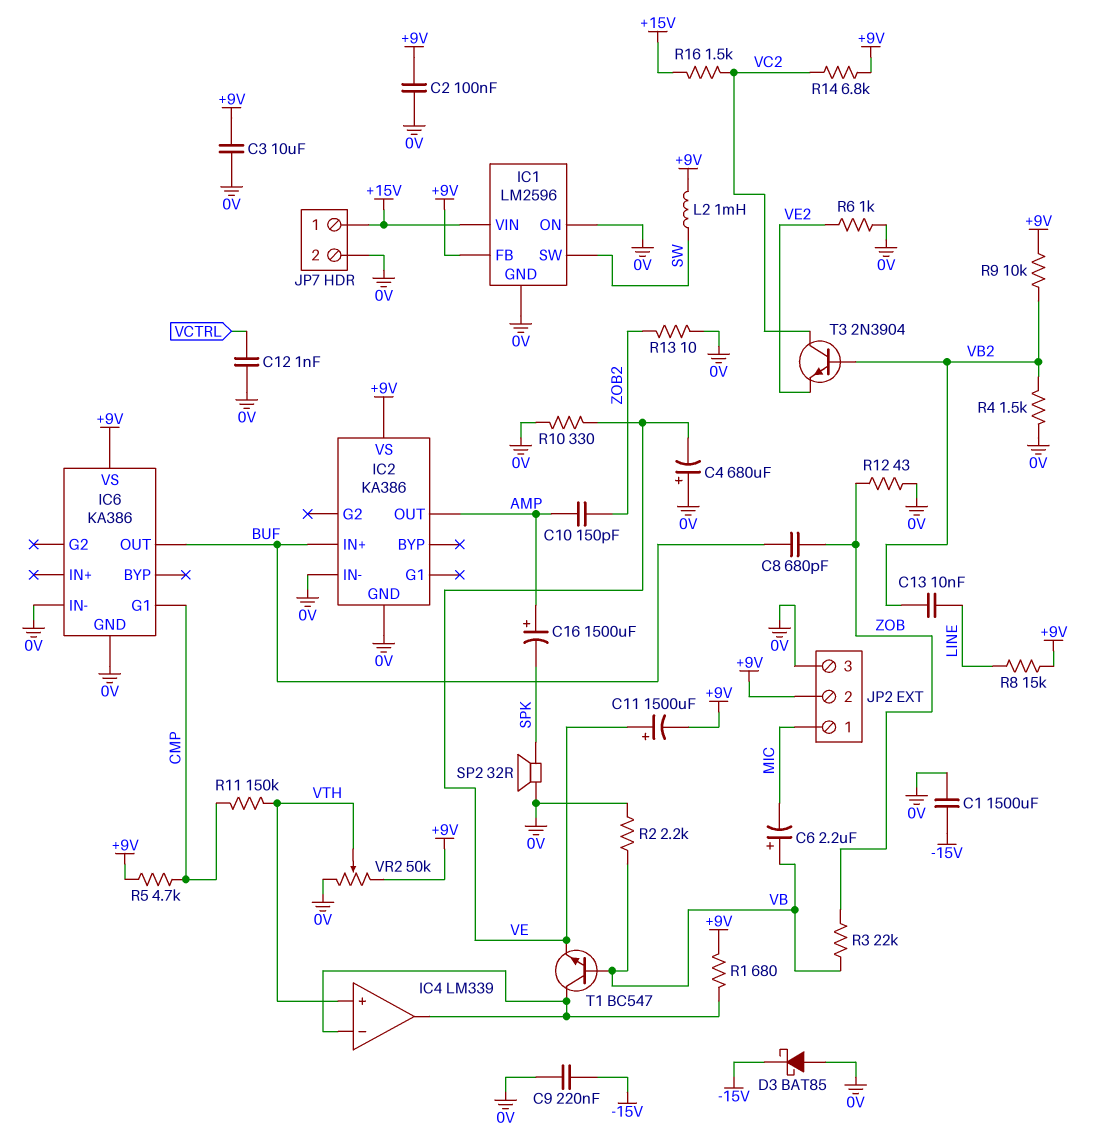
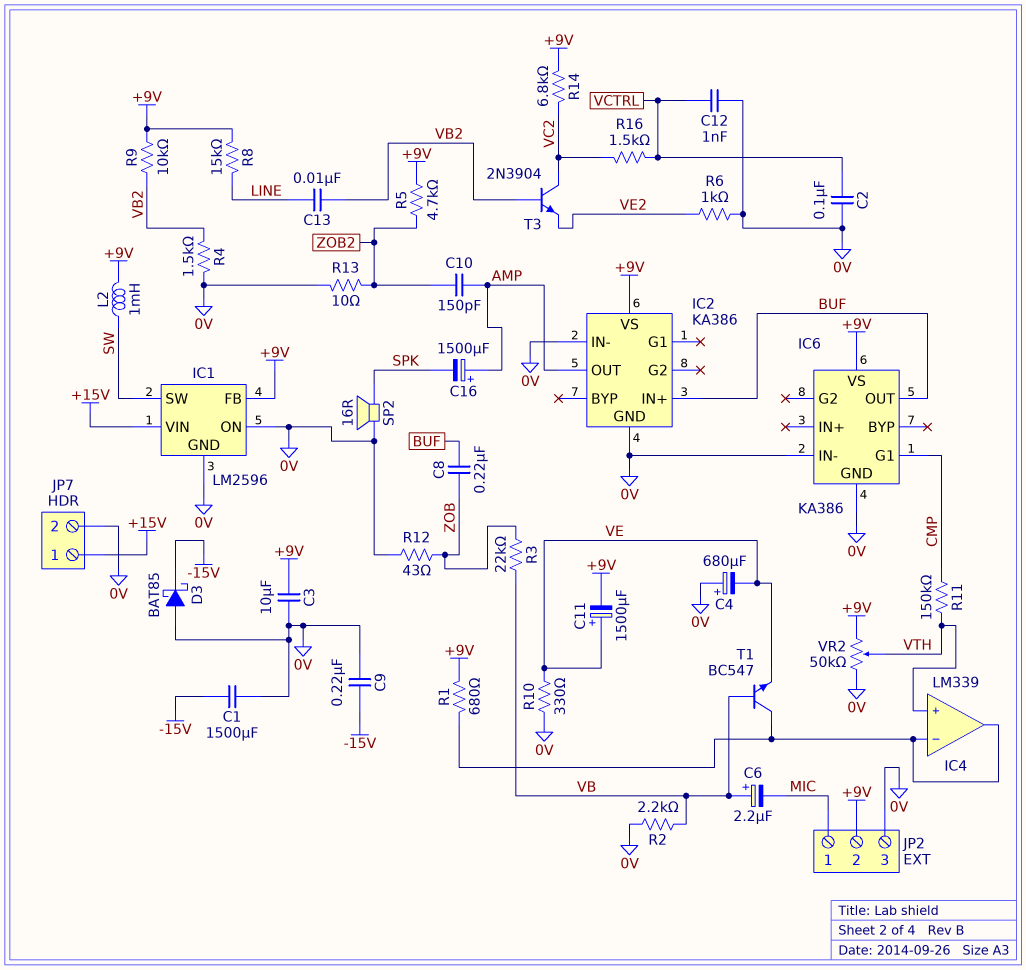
C2: 100nF (+9V, 0V) -> 100nF (0V, VCTRL)
C8: 680pF (BUF, ZOB) -> 220nF (BUF, ZOB)
R5: 4.7k (+9V, CMP) -> 4.7k (+9V, ZOB2)
R16: 1.5k (+15V, VC2) -> 1.5k (VC2, VCTRL)
SP2: speaker 32R (0V, SPK) -> speaker 16R (0V, SPK)

